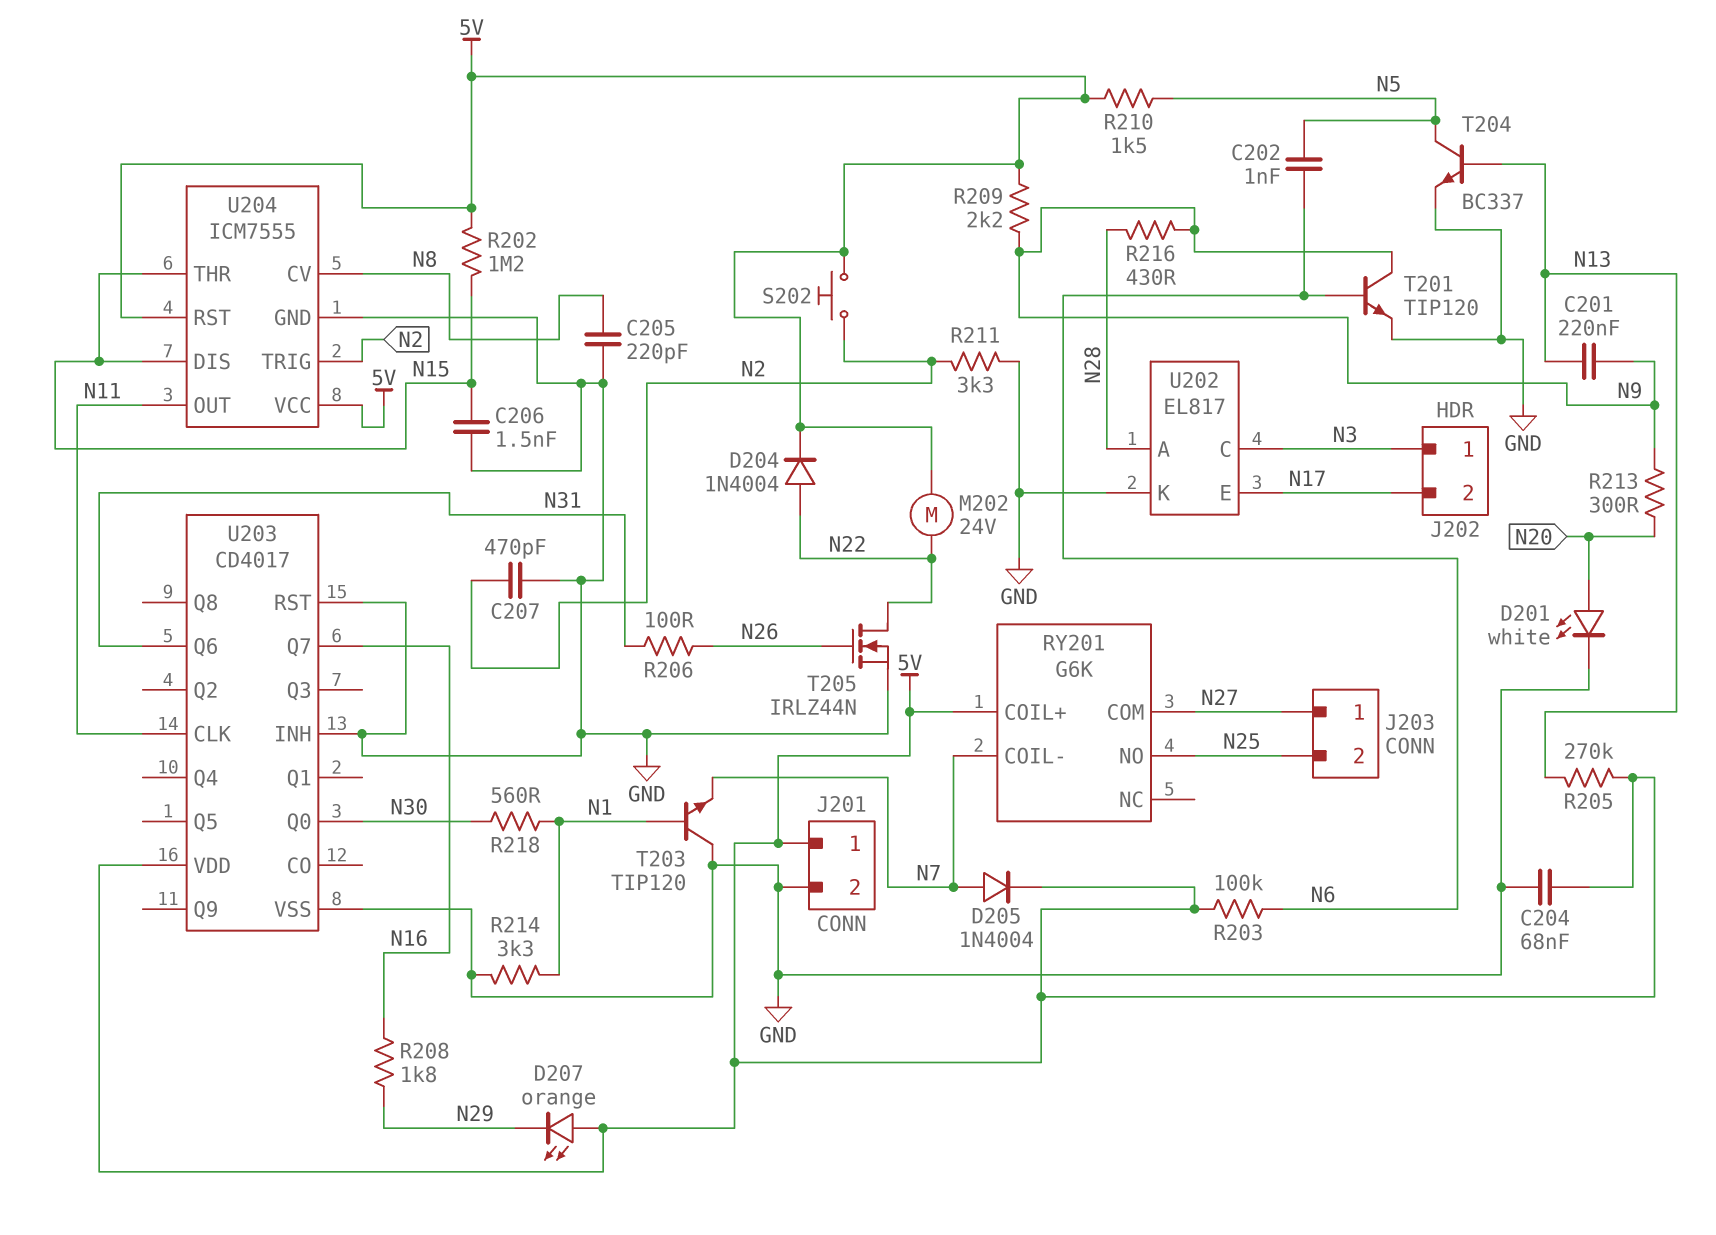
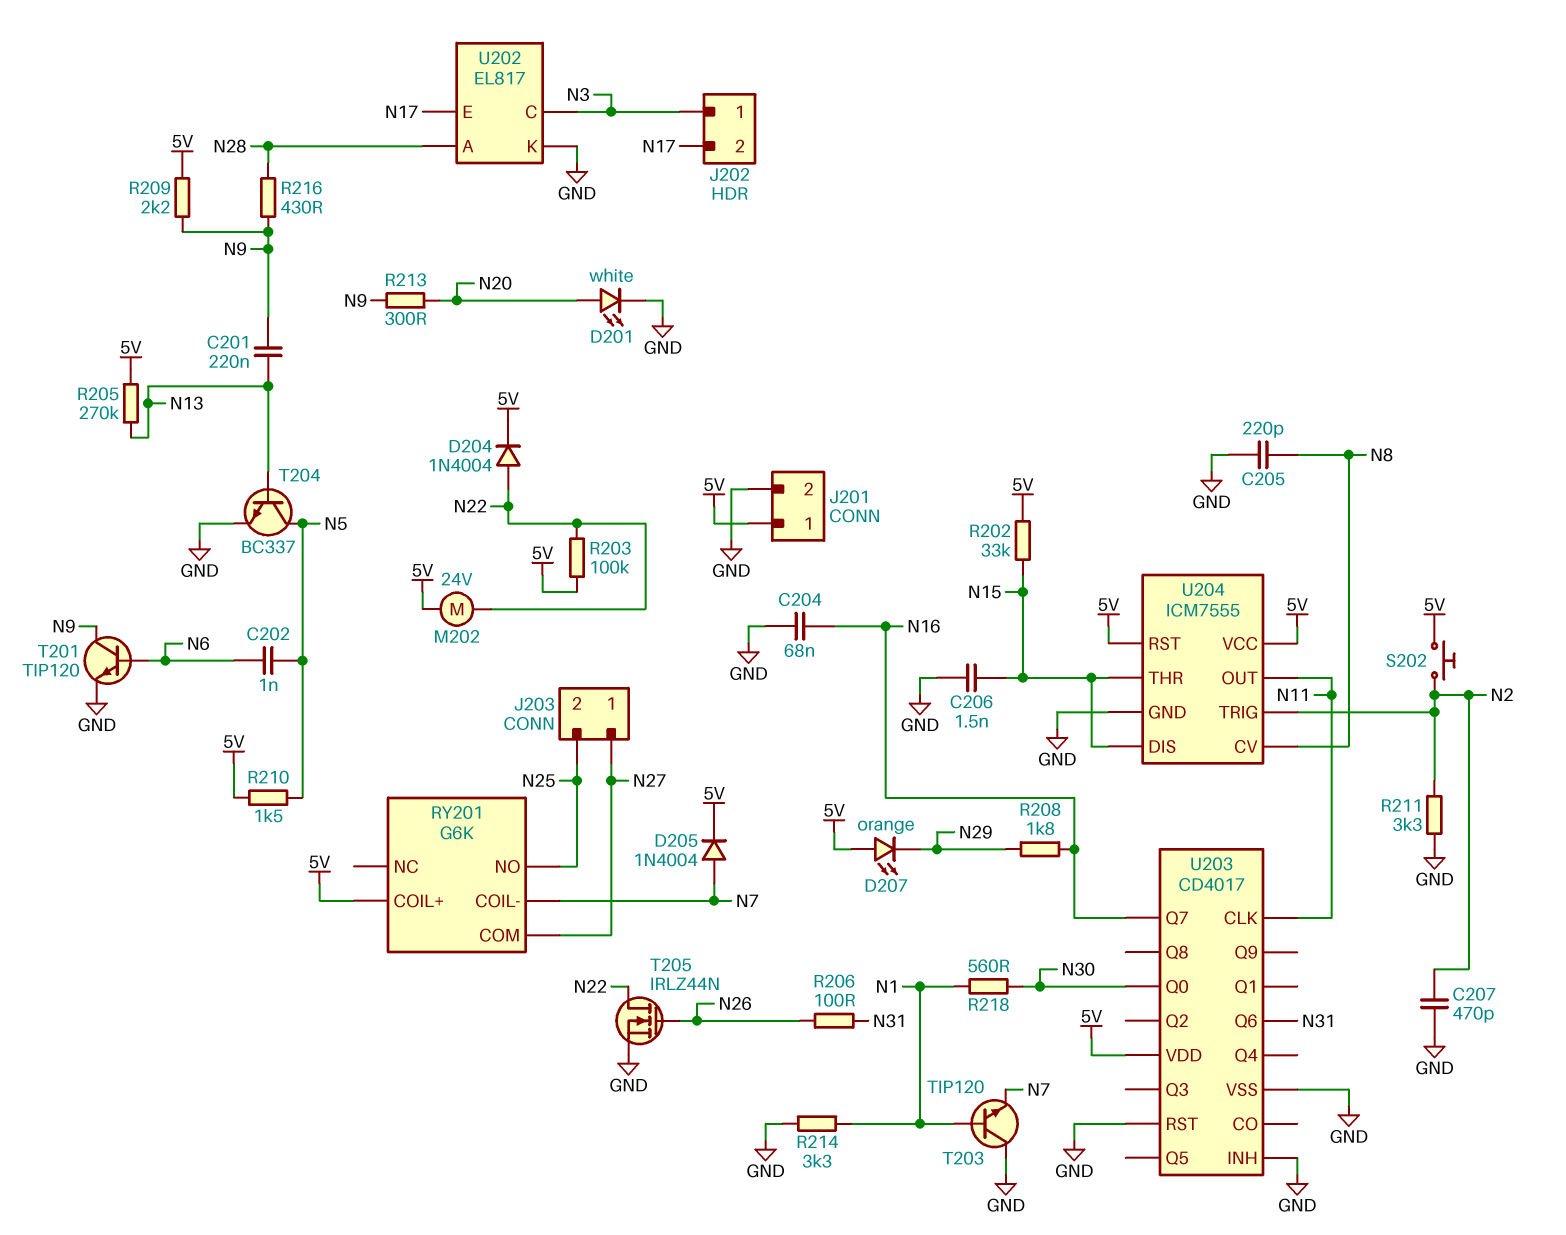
C204: 68nF (5V, GND) -> 68nF (GND, N16)
R202: 1.2M (5V, N15) -> 33k (5V, N15)
R203: 100k (5V, N6) -> 100k (5V, N22)

